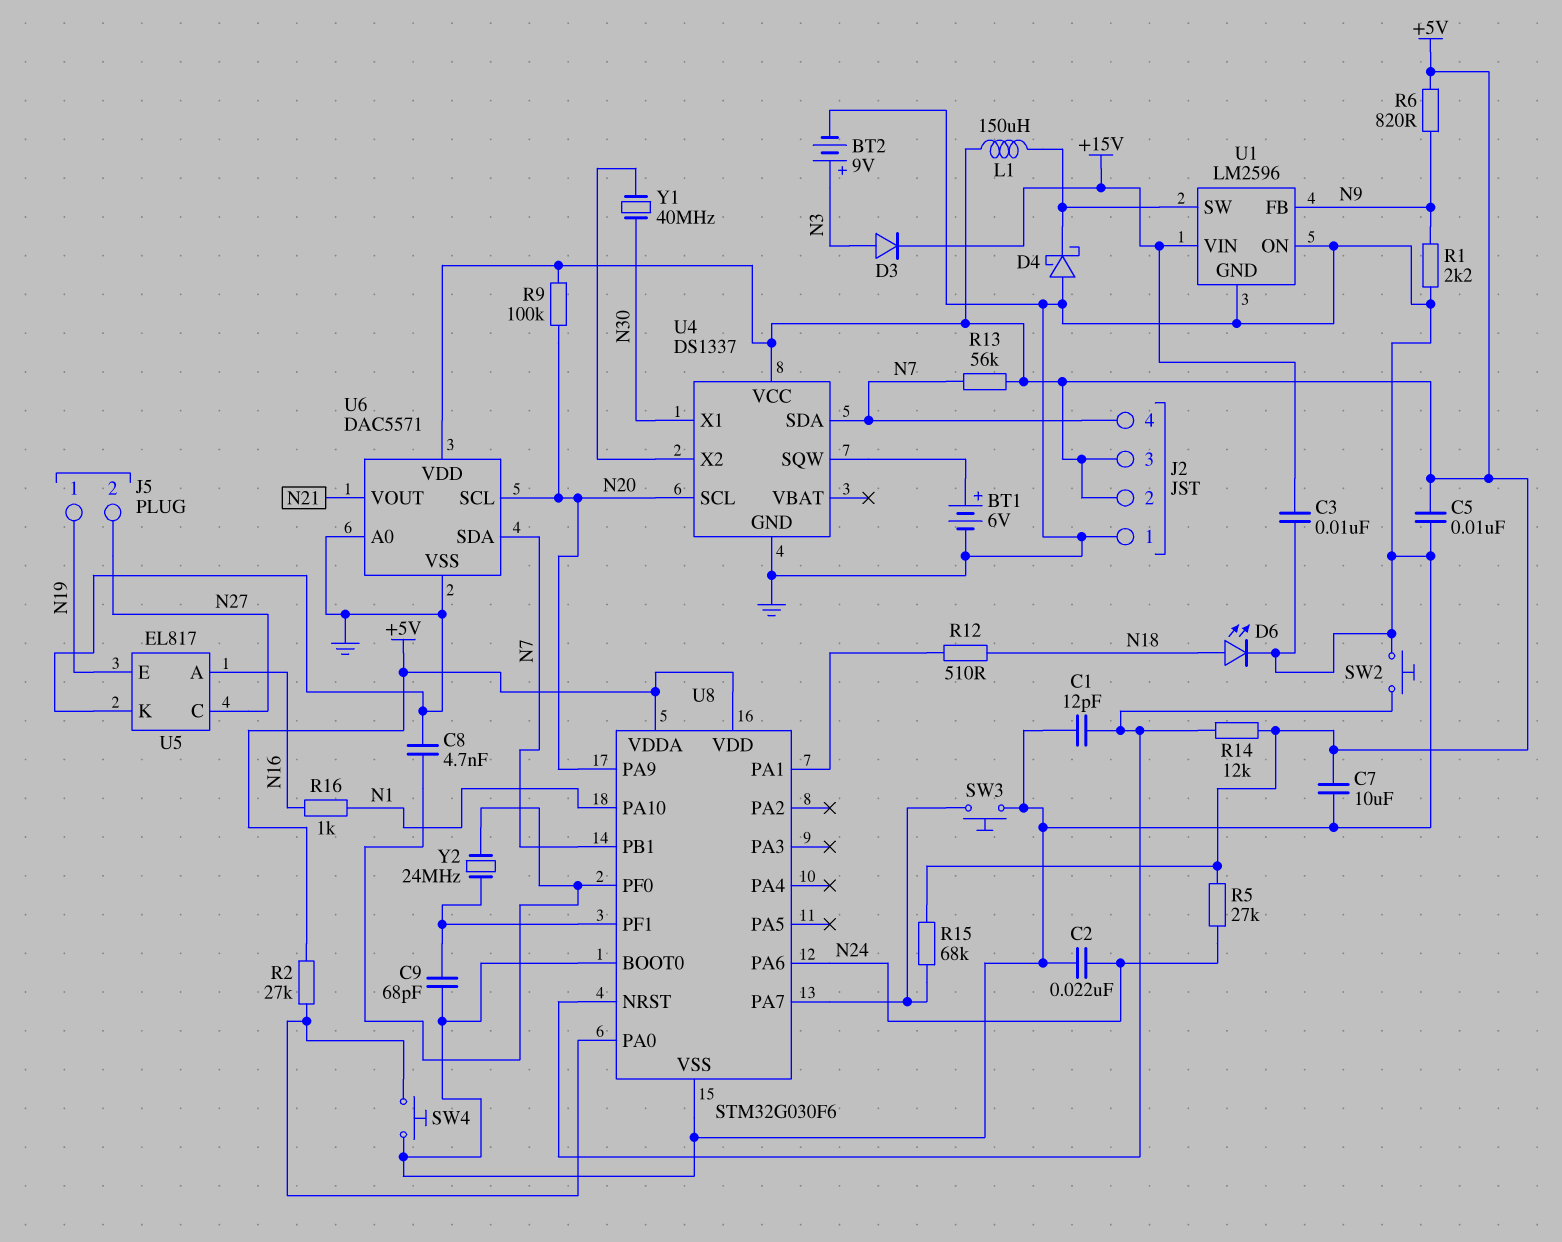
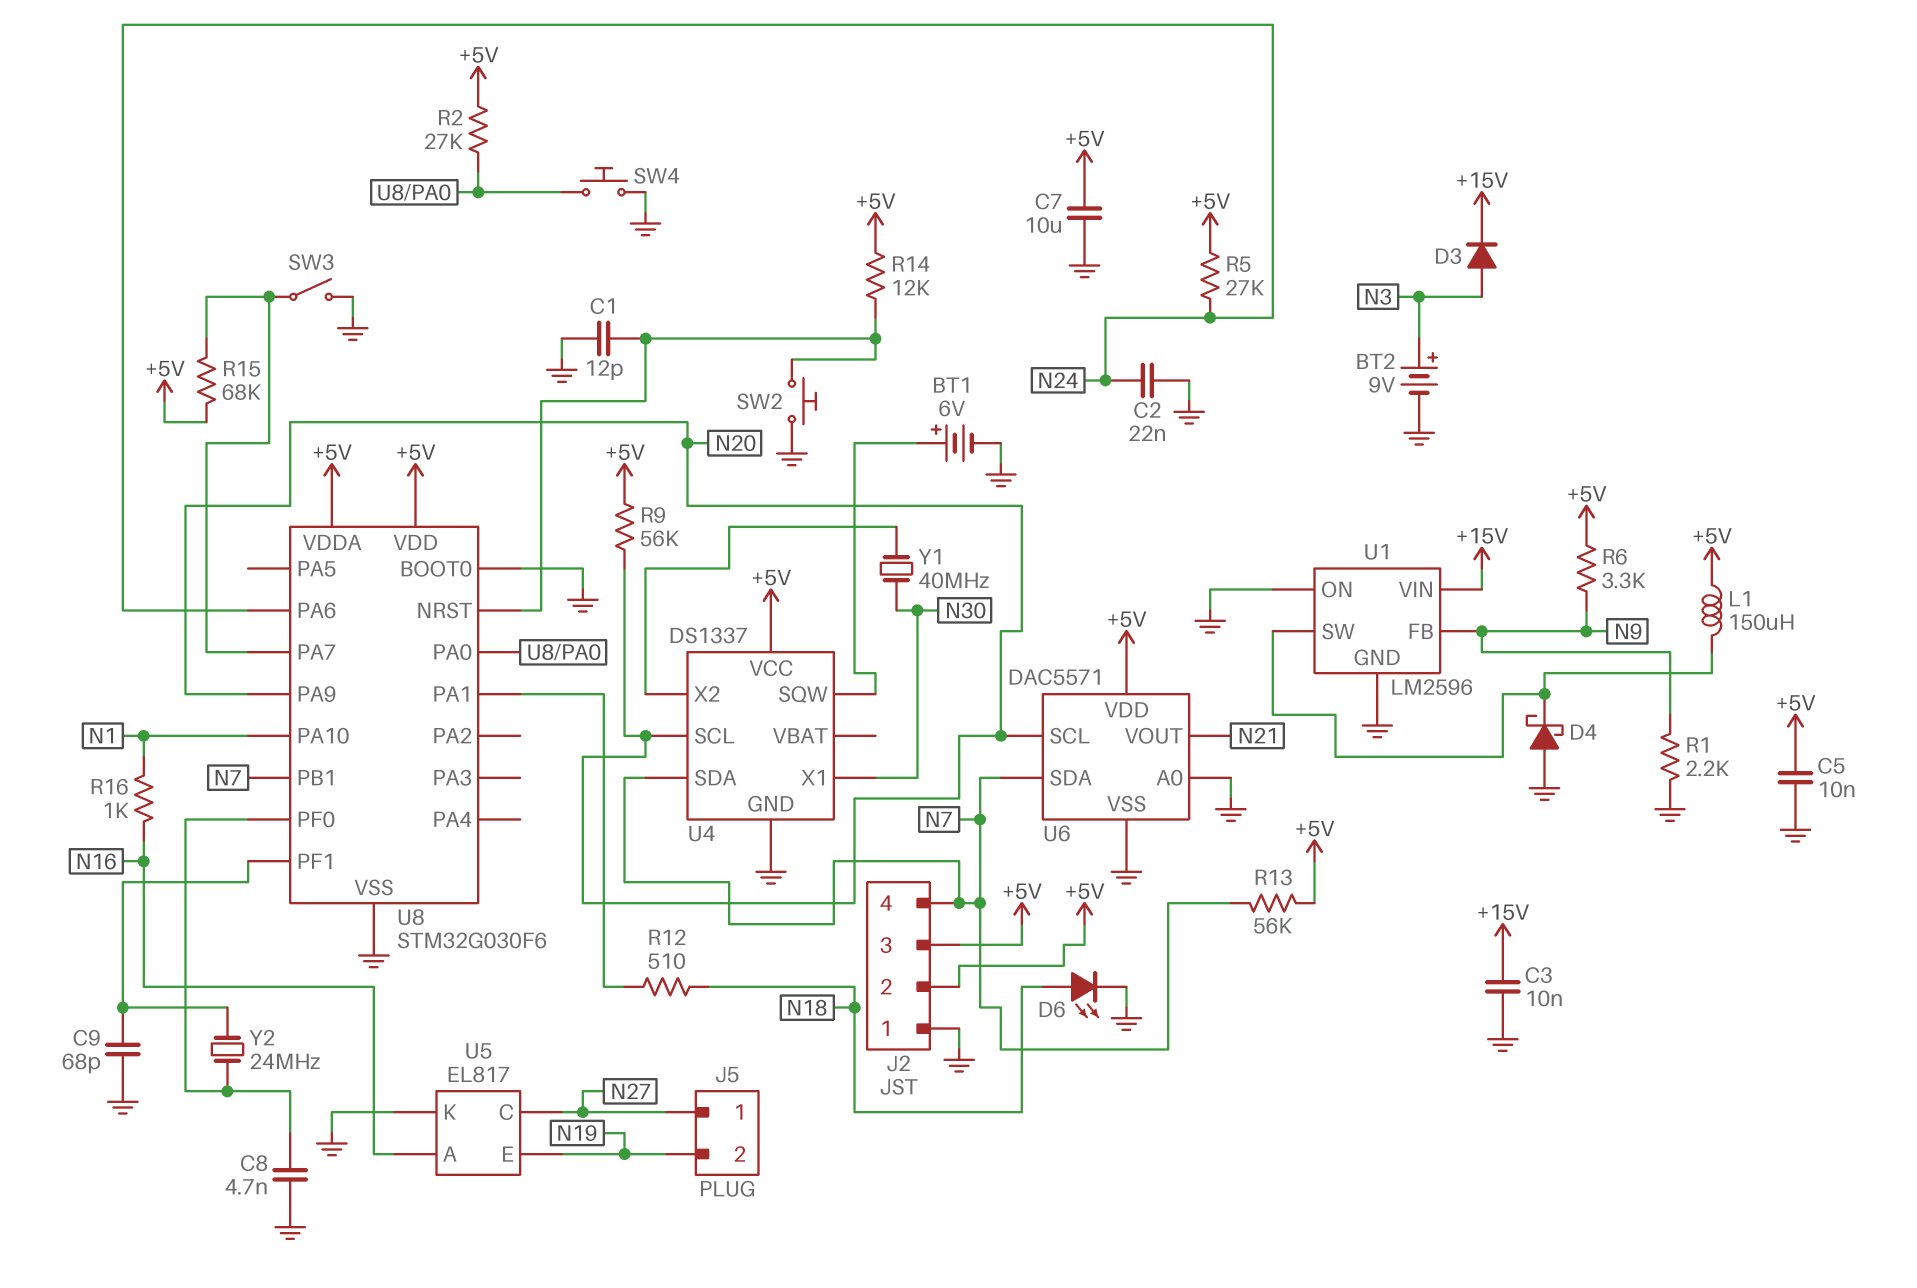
J5 pin 1: N19 -> N27
J5 pin 2: N27 -> N19
R6: 820 (+5V, N9) -> 3.3k (+5V, N9)
R9: 100k (+5V, N20) -> 56k (+5V, N20)
SW3: button (GND, U8/PA7) -> switch (GND, U8/PA7)

